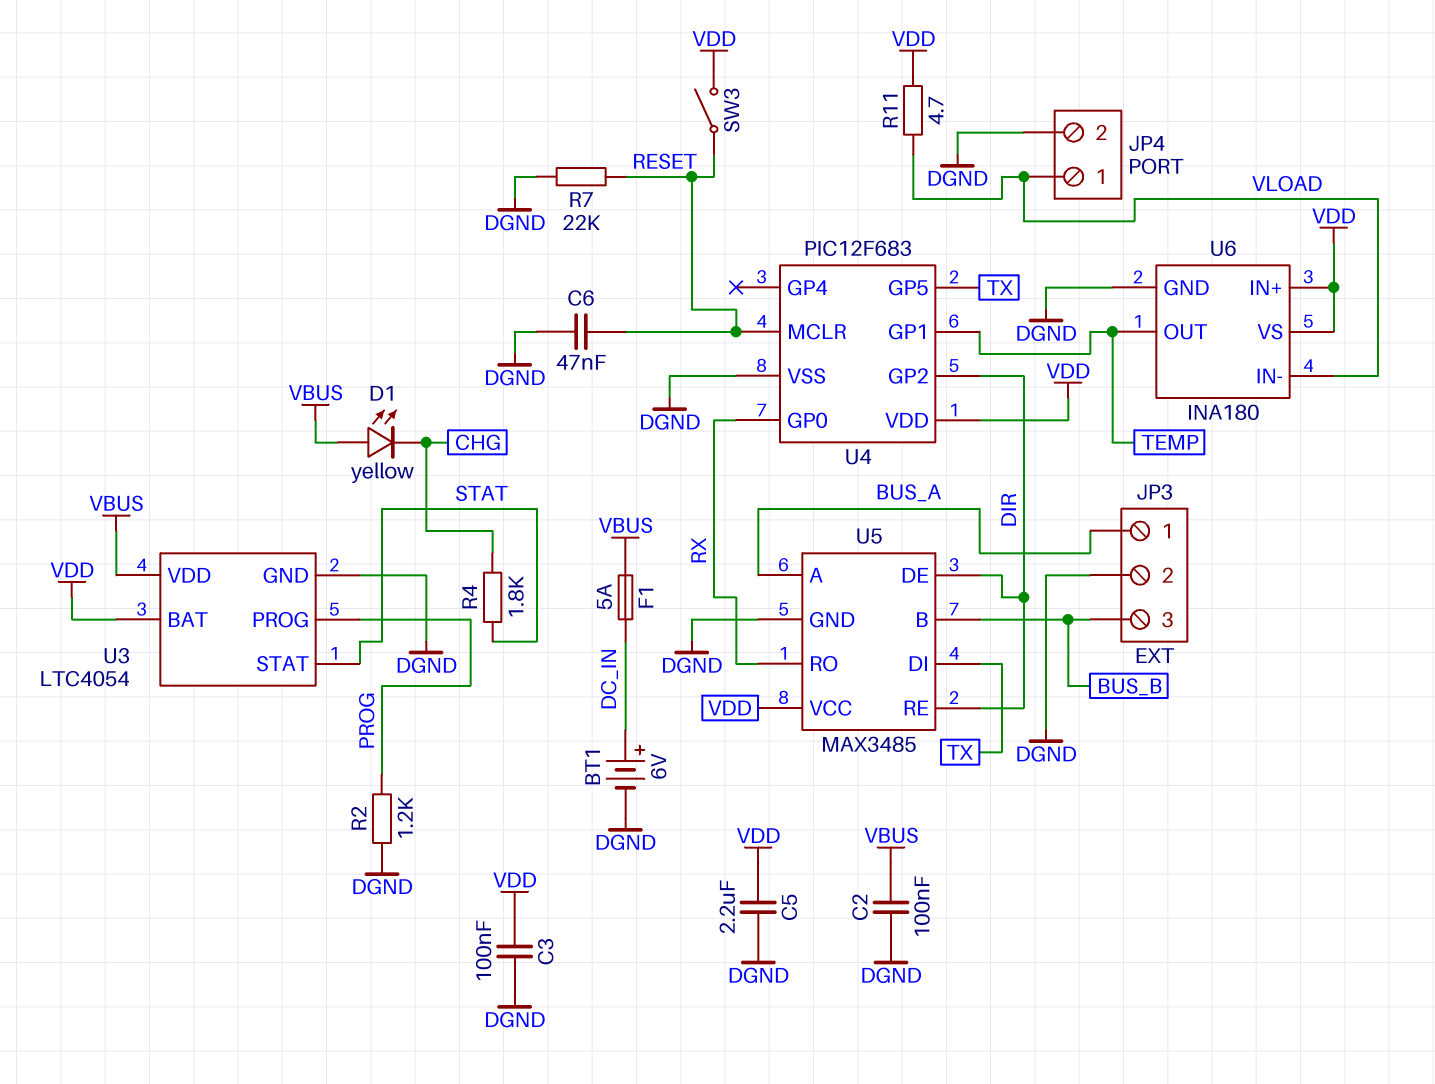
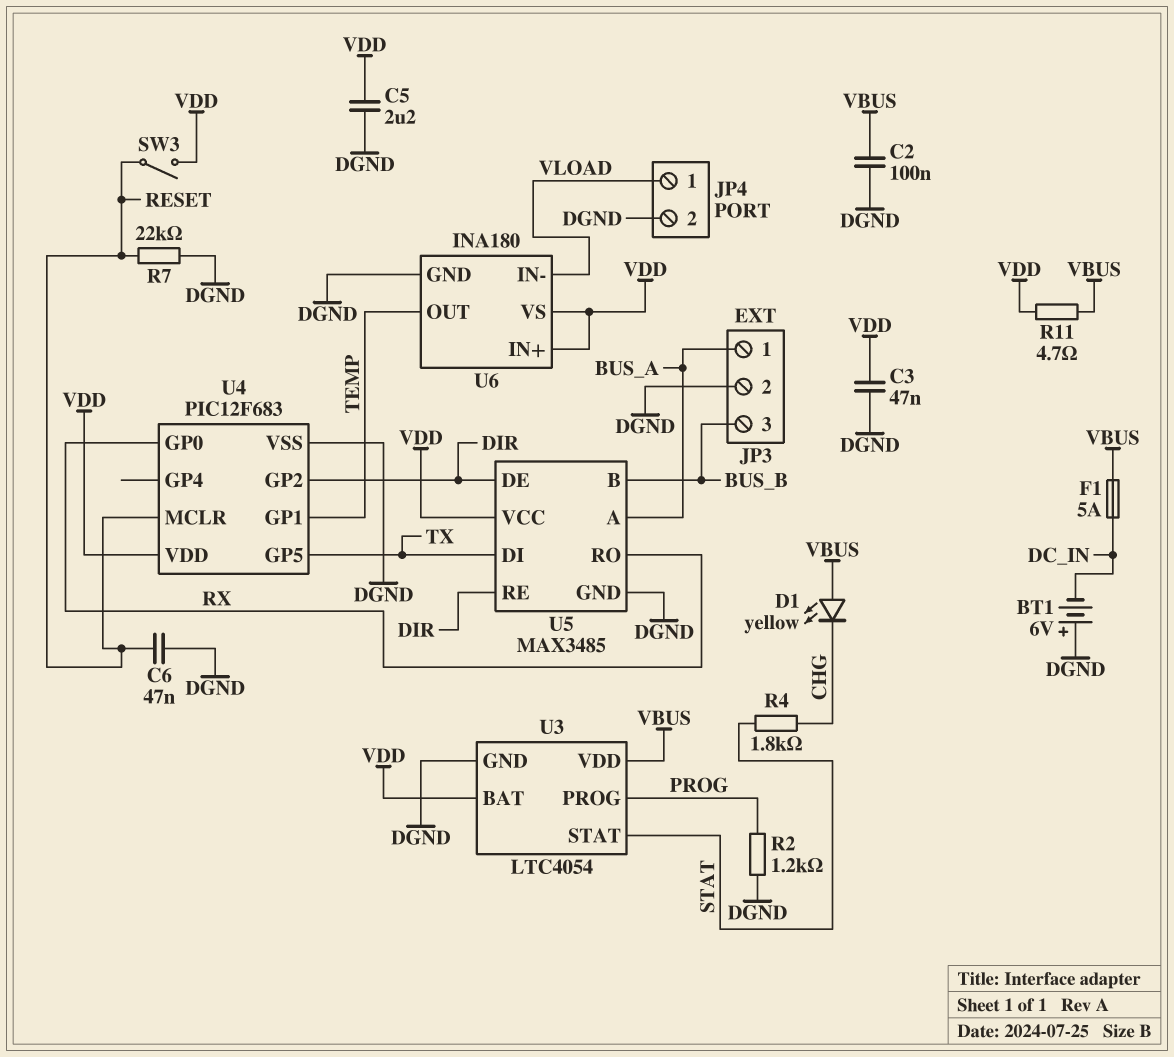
BT1: 6V (plus DC_IN, minus DGND) -> 6V (plus DGND, minus DC_IN)
C3: 100nF (DGND, VDD) -> 47nF (DGND, VDD)
R11: 4.7 (VDD, VLOAD) -> 4.7 (VBUS, VDD)

